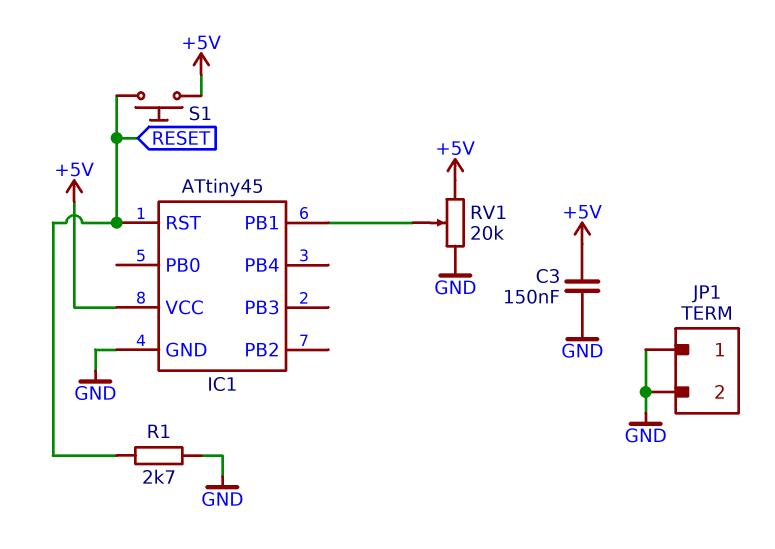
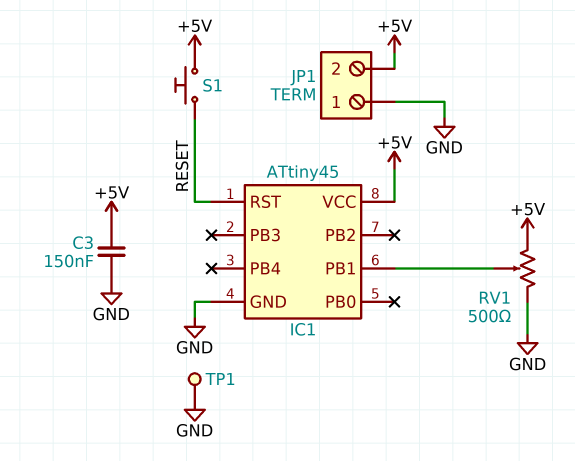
JP1 pin 2: GND -> +5V
R1: 2.7k (GND, RESET) -> none
RV1: 20k (+5V, GND, wiper IC1/PB1) -> 500 (+5V, GND, wiper IC1/PB1)
TP1: none -> test point (GND)

